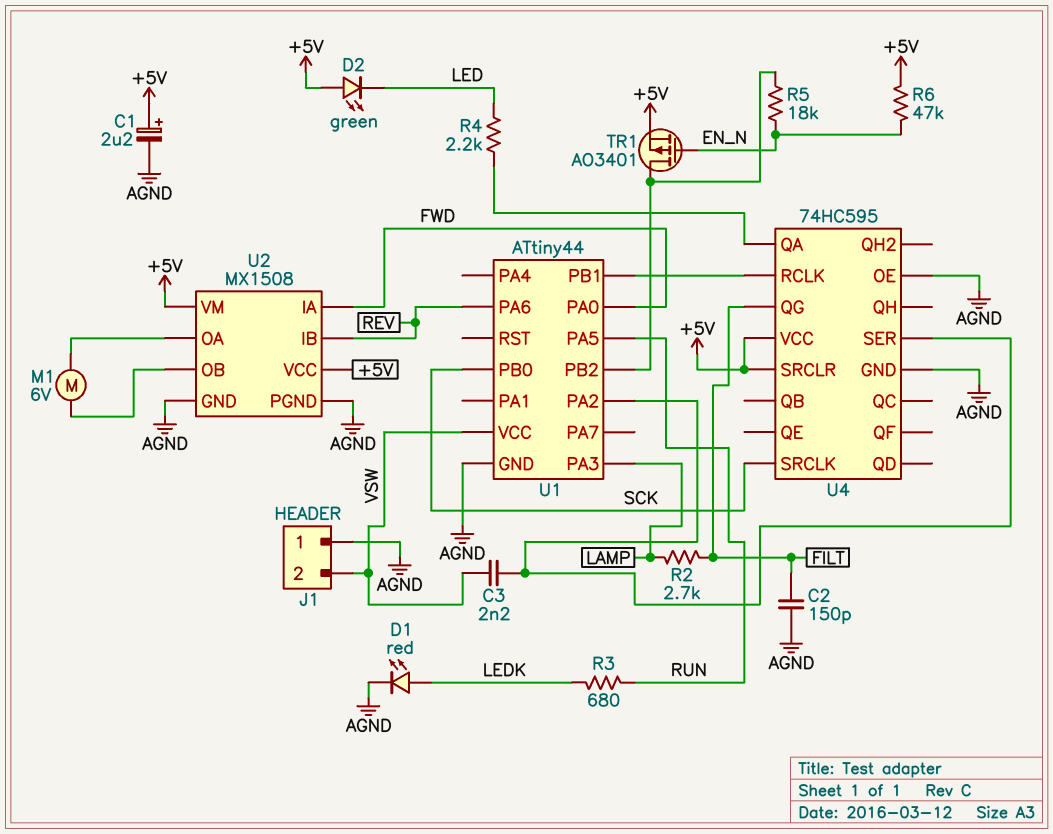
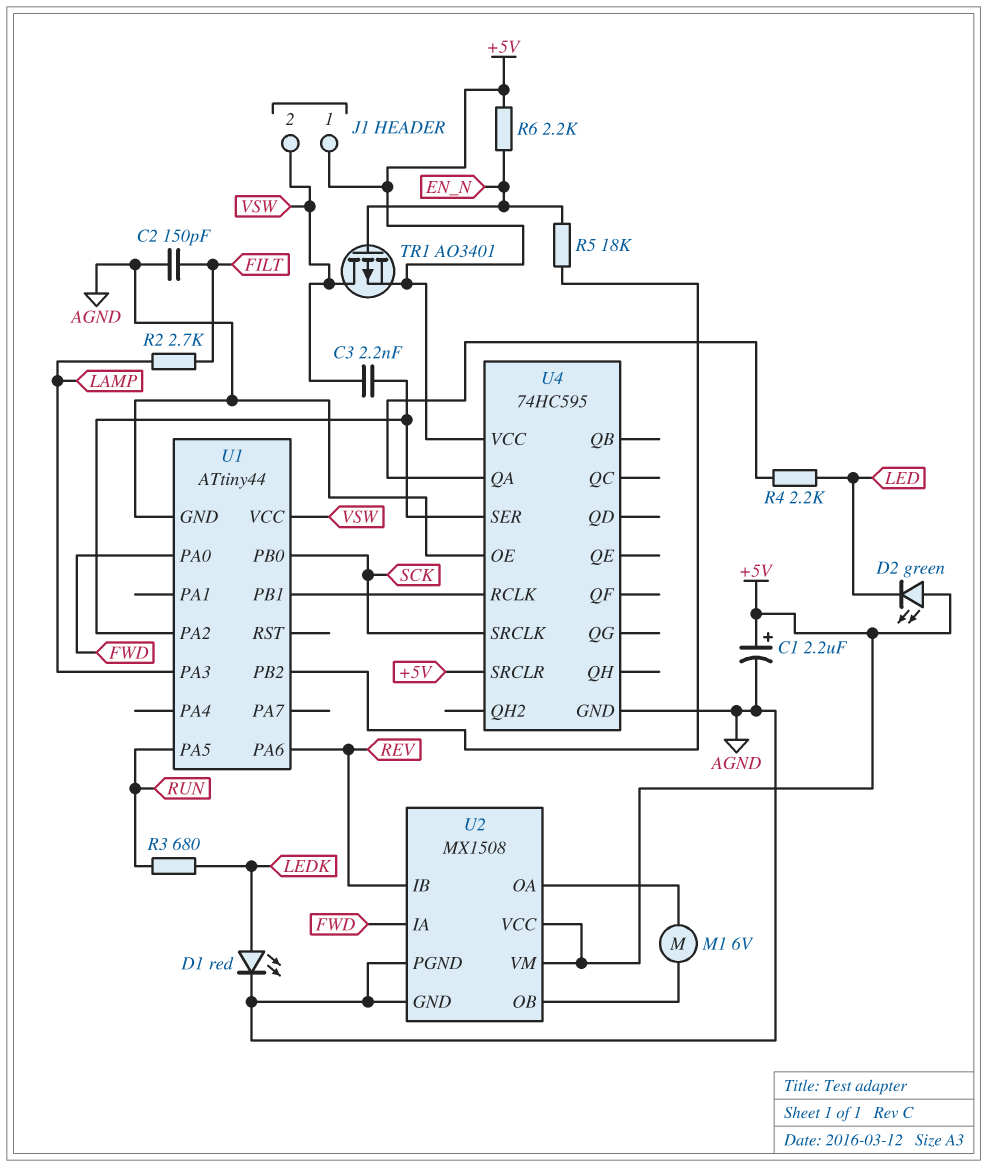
J1 pin 1: AGND -> +5V
R6: 47k (+5V, EN_N) -> 2.2k (+5V, EN_N)
TR1: PMOS AO3401 (G EN_N, D U1/PB2, S +5V) -> PMOS AO3401 (G EN_N, D VSW, S +5V)
U4 pin QG: FILT -> none

